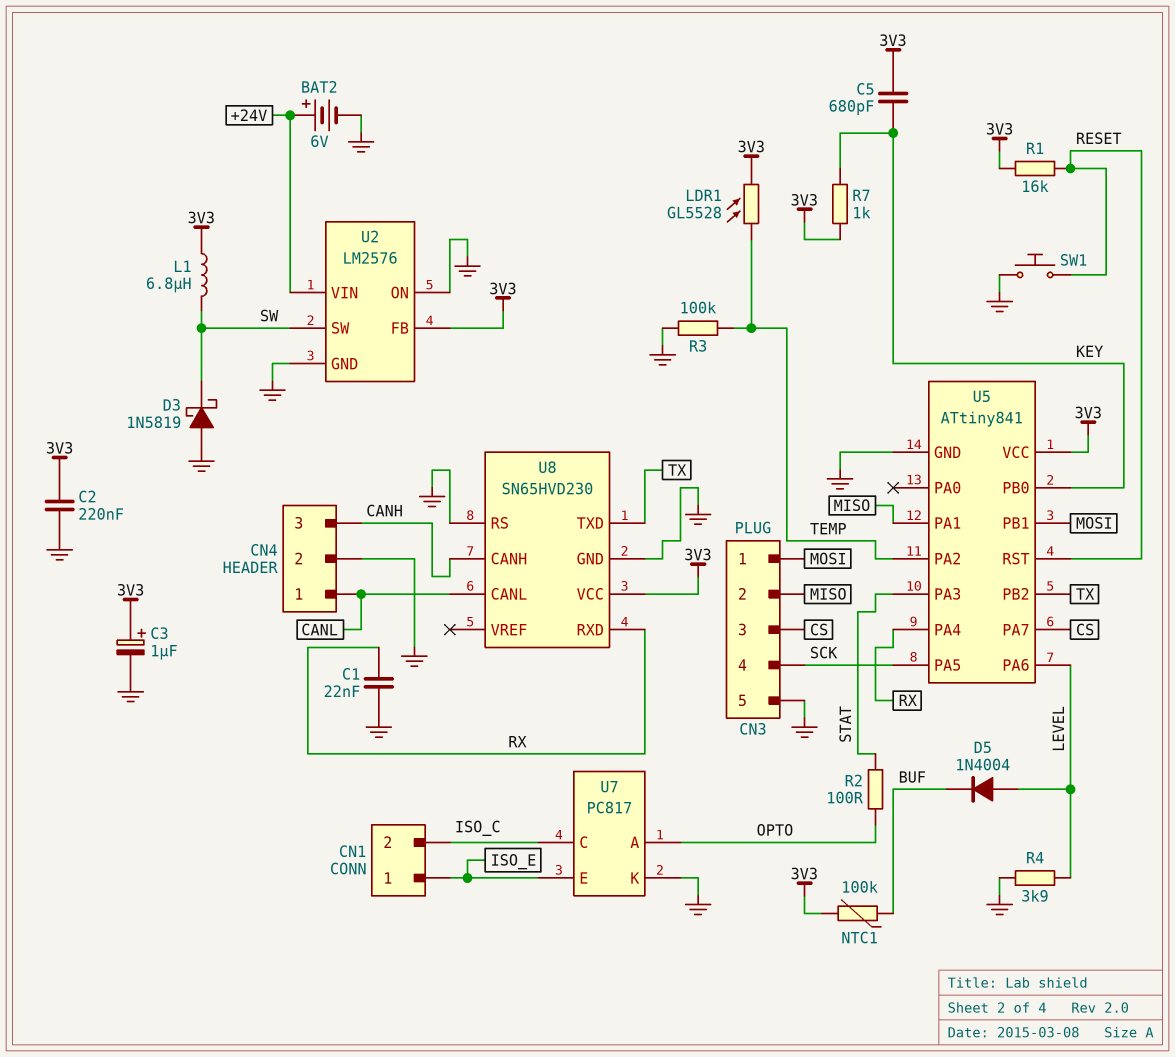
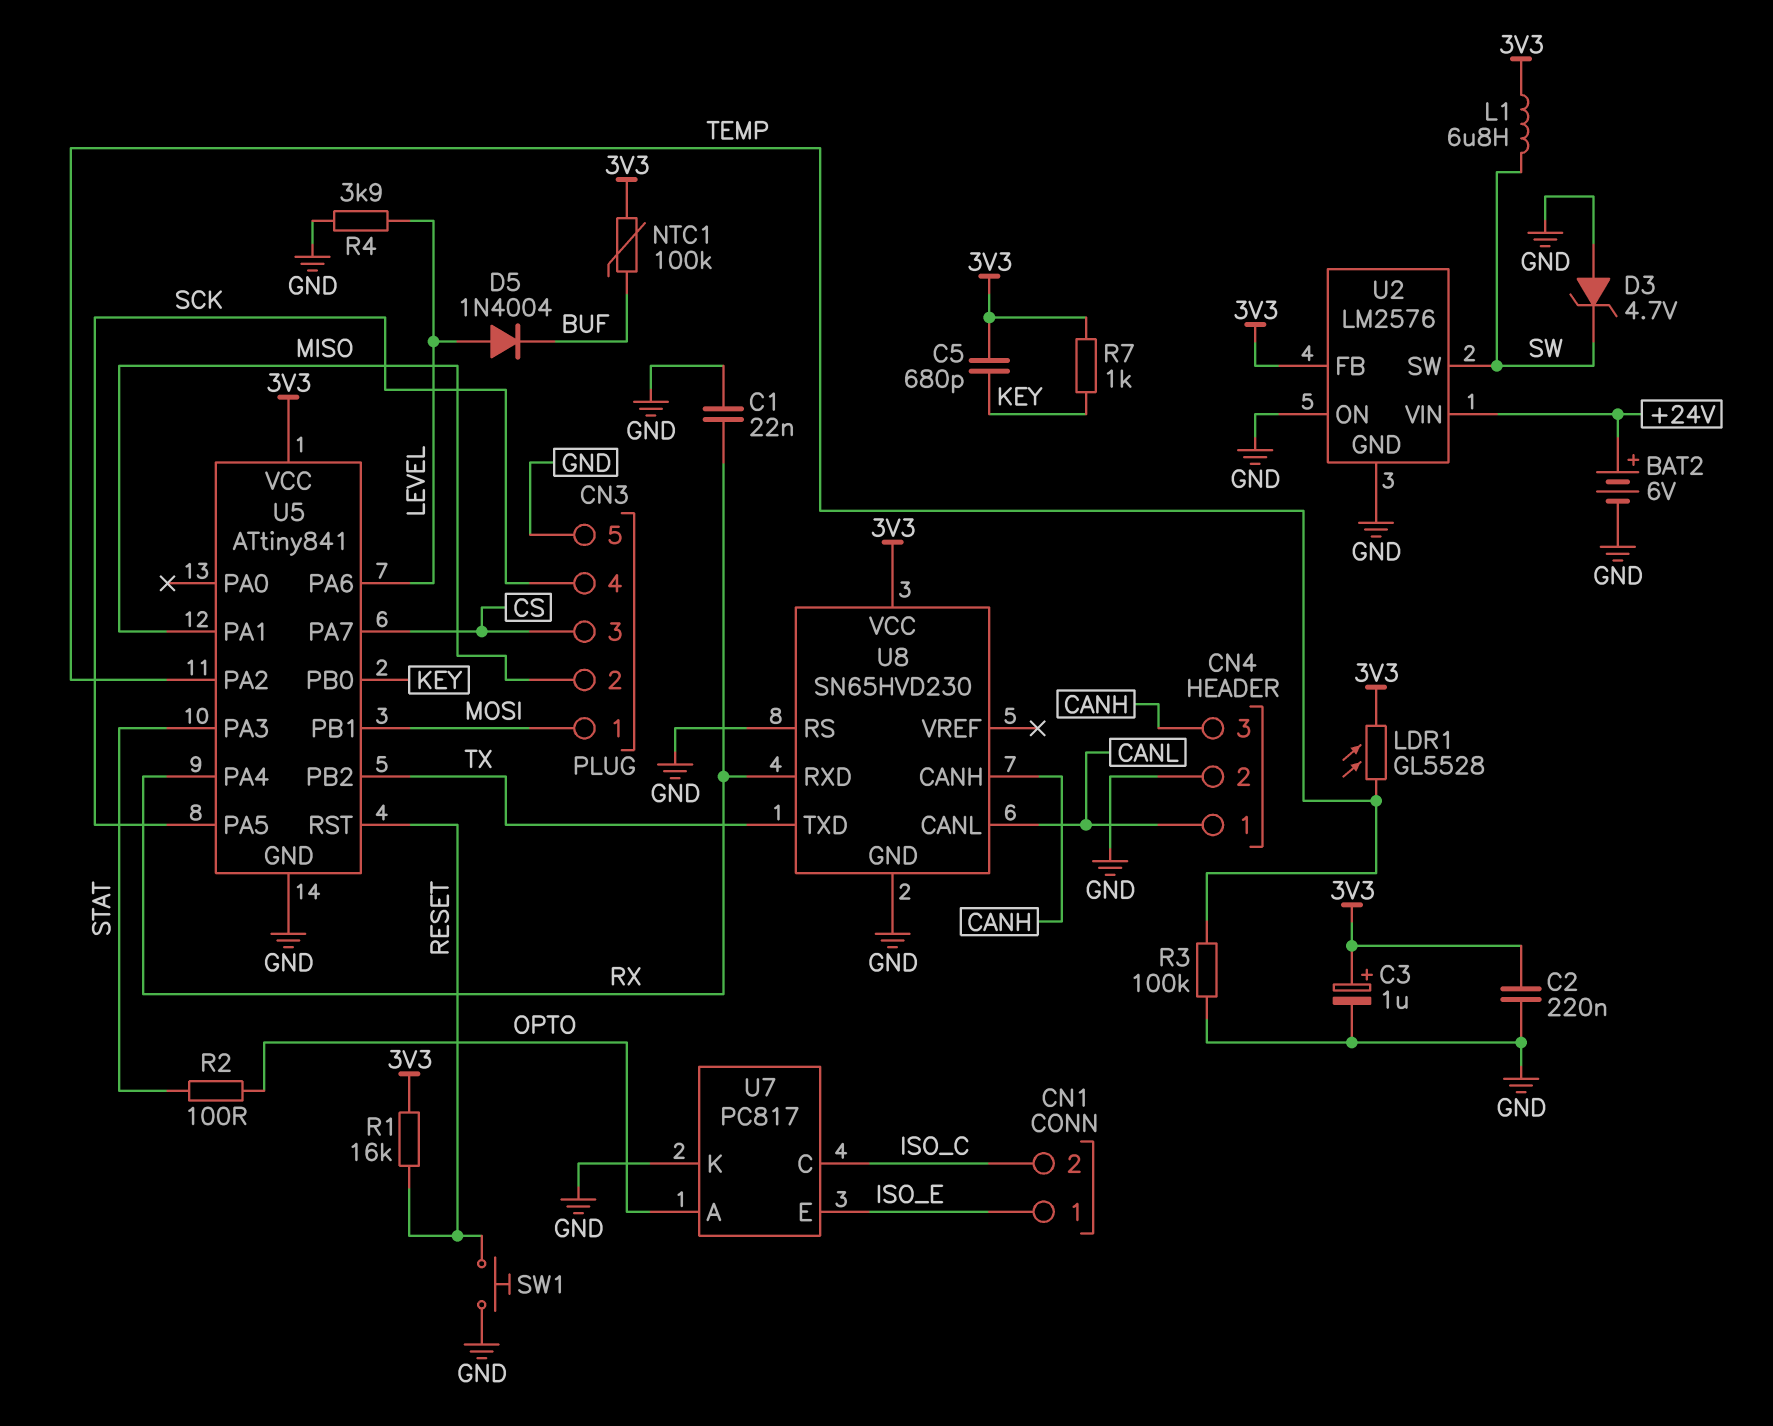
D3: schottky 1N5819 (A GND, K SW) -> zener 4.7V (A GND, K SW)

